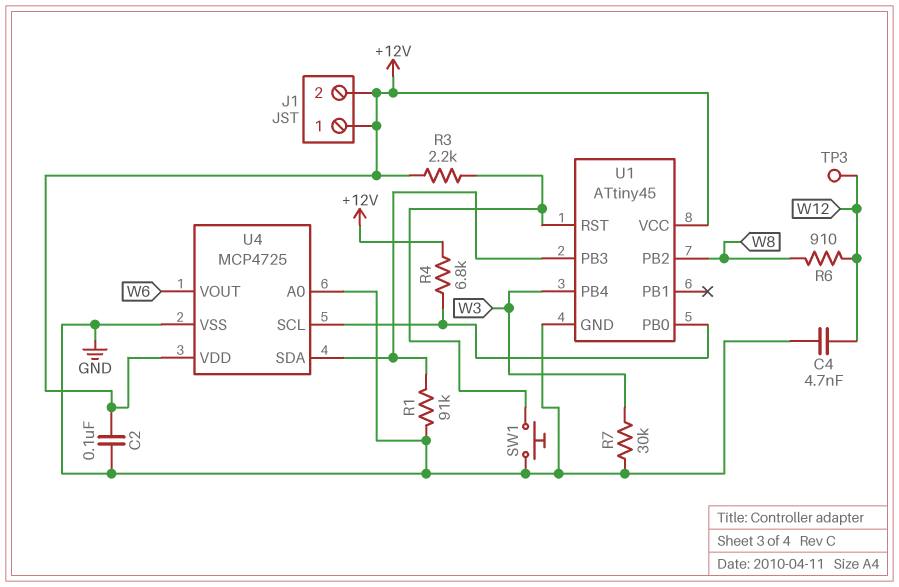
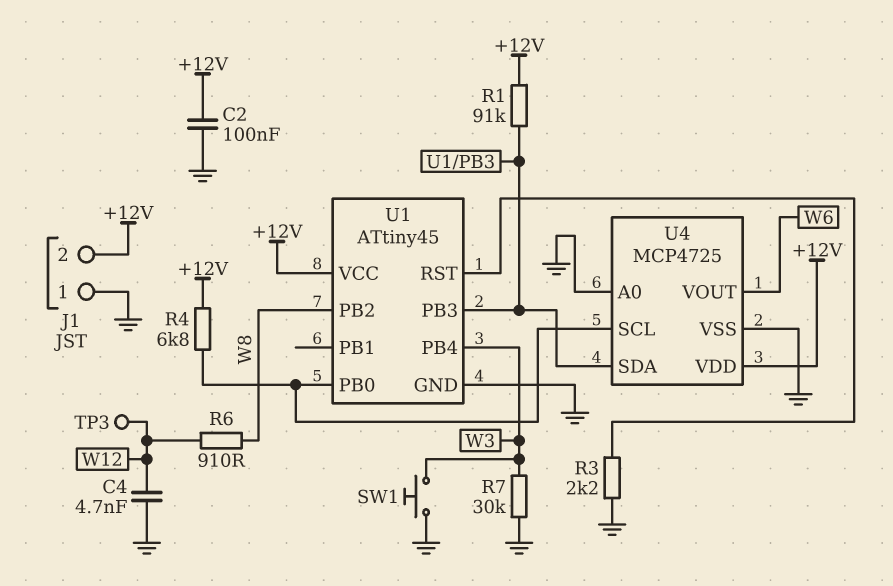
J1 pin 1: +12V -> GND
R1: 91k (GND, U1/PB3) -> 91k (+12V, U1/PB3)
R3: 2.2k (+12V, U1/RST) -> 2.2k (GND, U1/RST)
SW1: button (GND, U1/RST) -> button (GND, W3)

